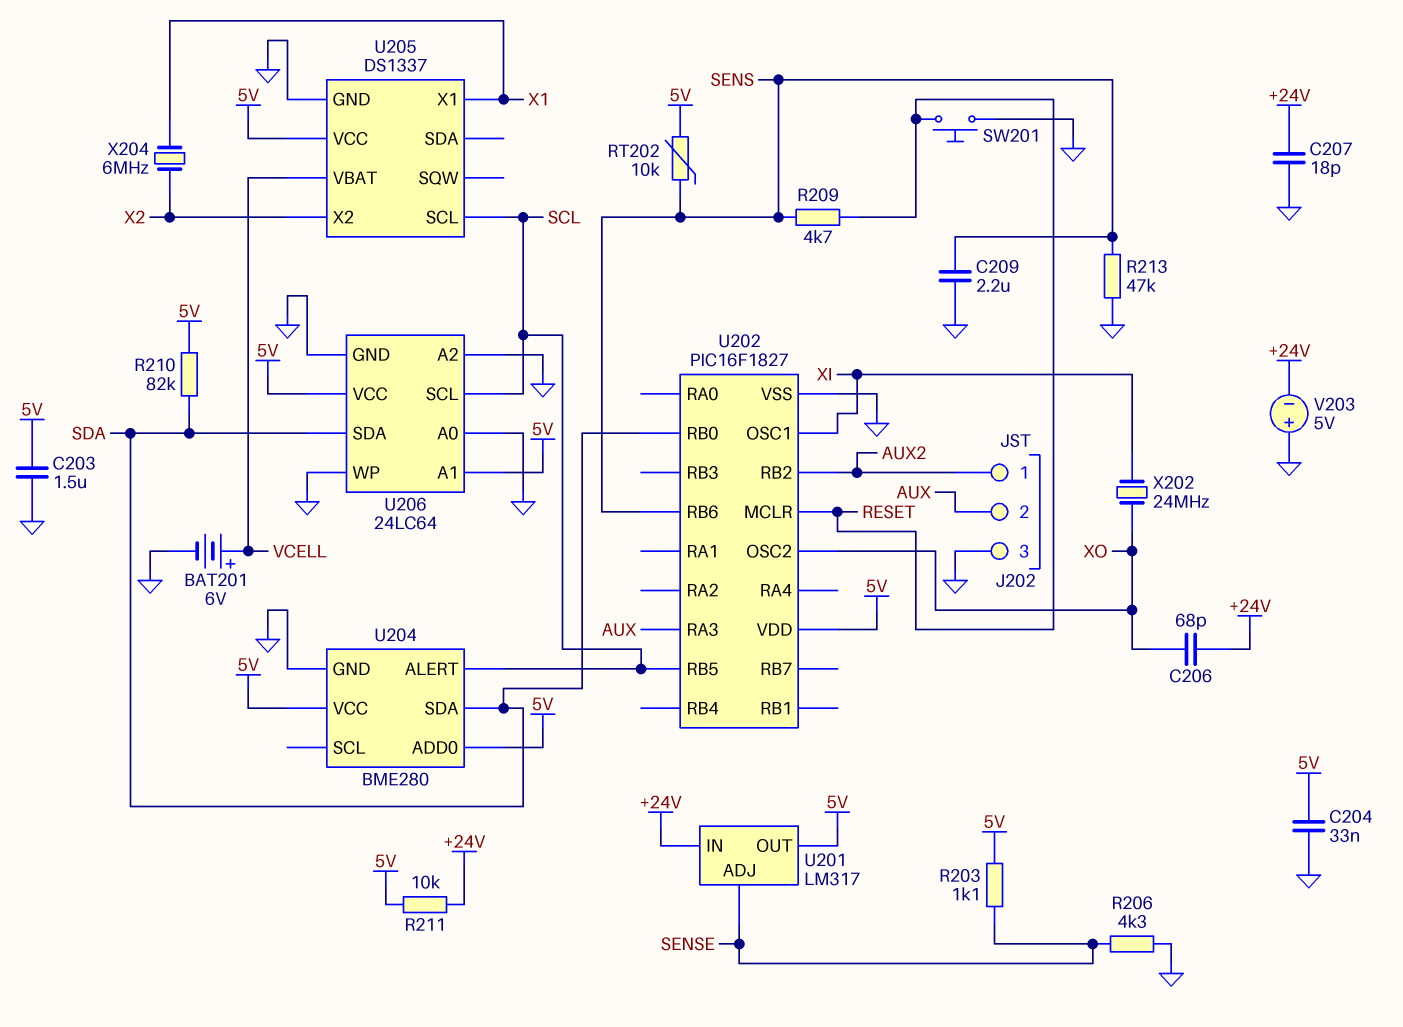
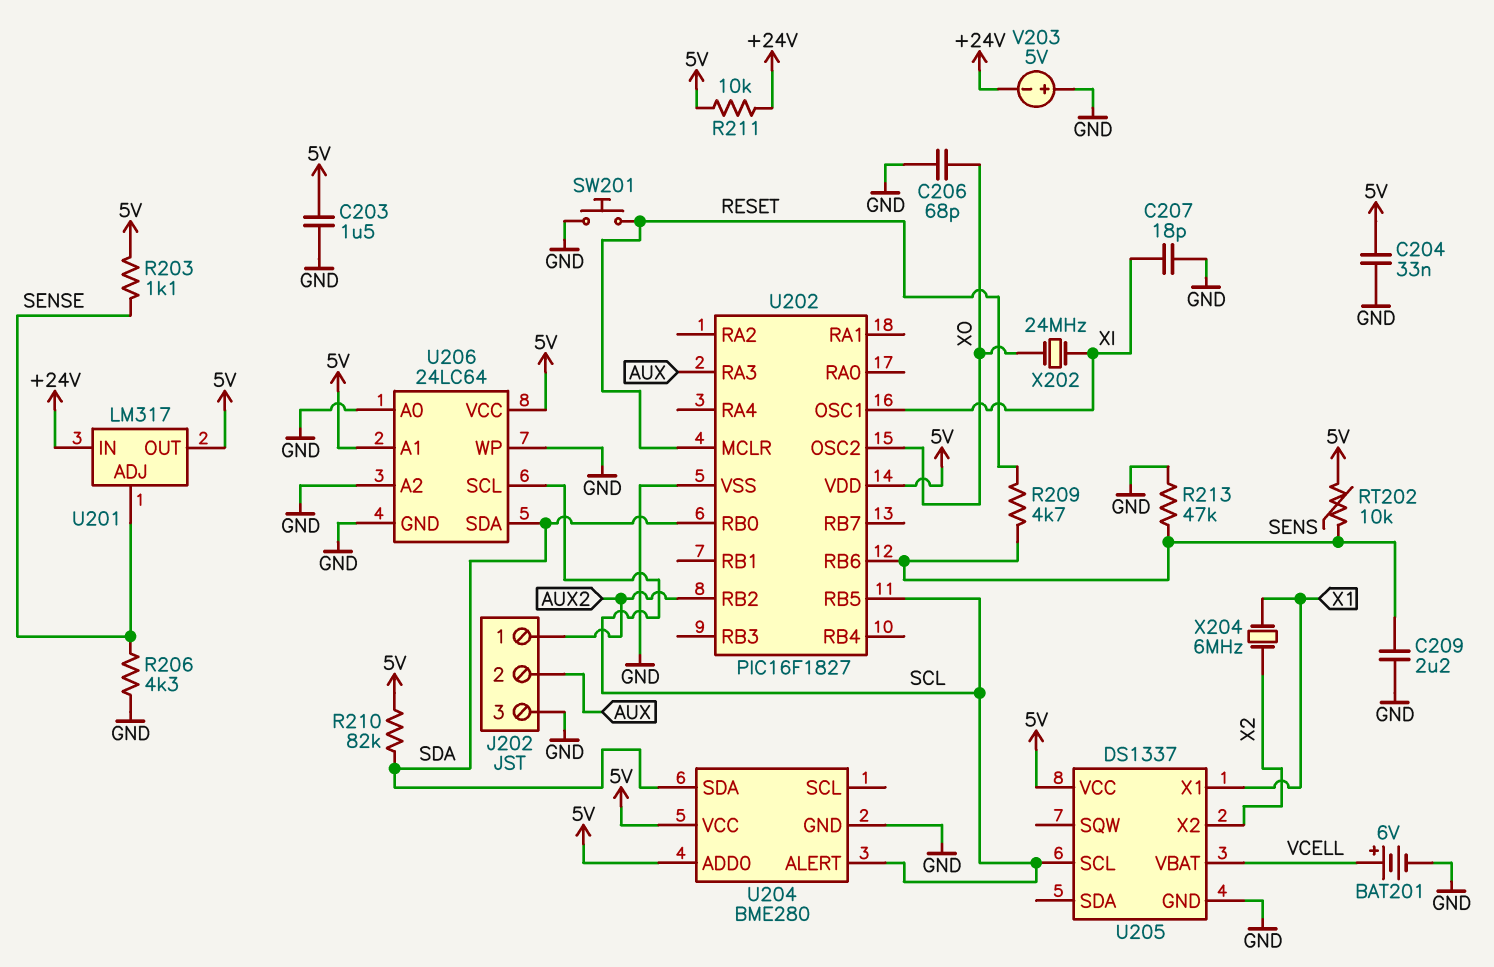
C206: 68pF (+24V, XO) -> 68pF (GND, XO)
C207: 18pF (+24V, GND) -> 18pF (GND, XI)

